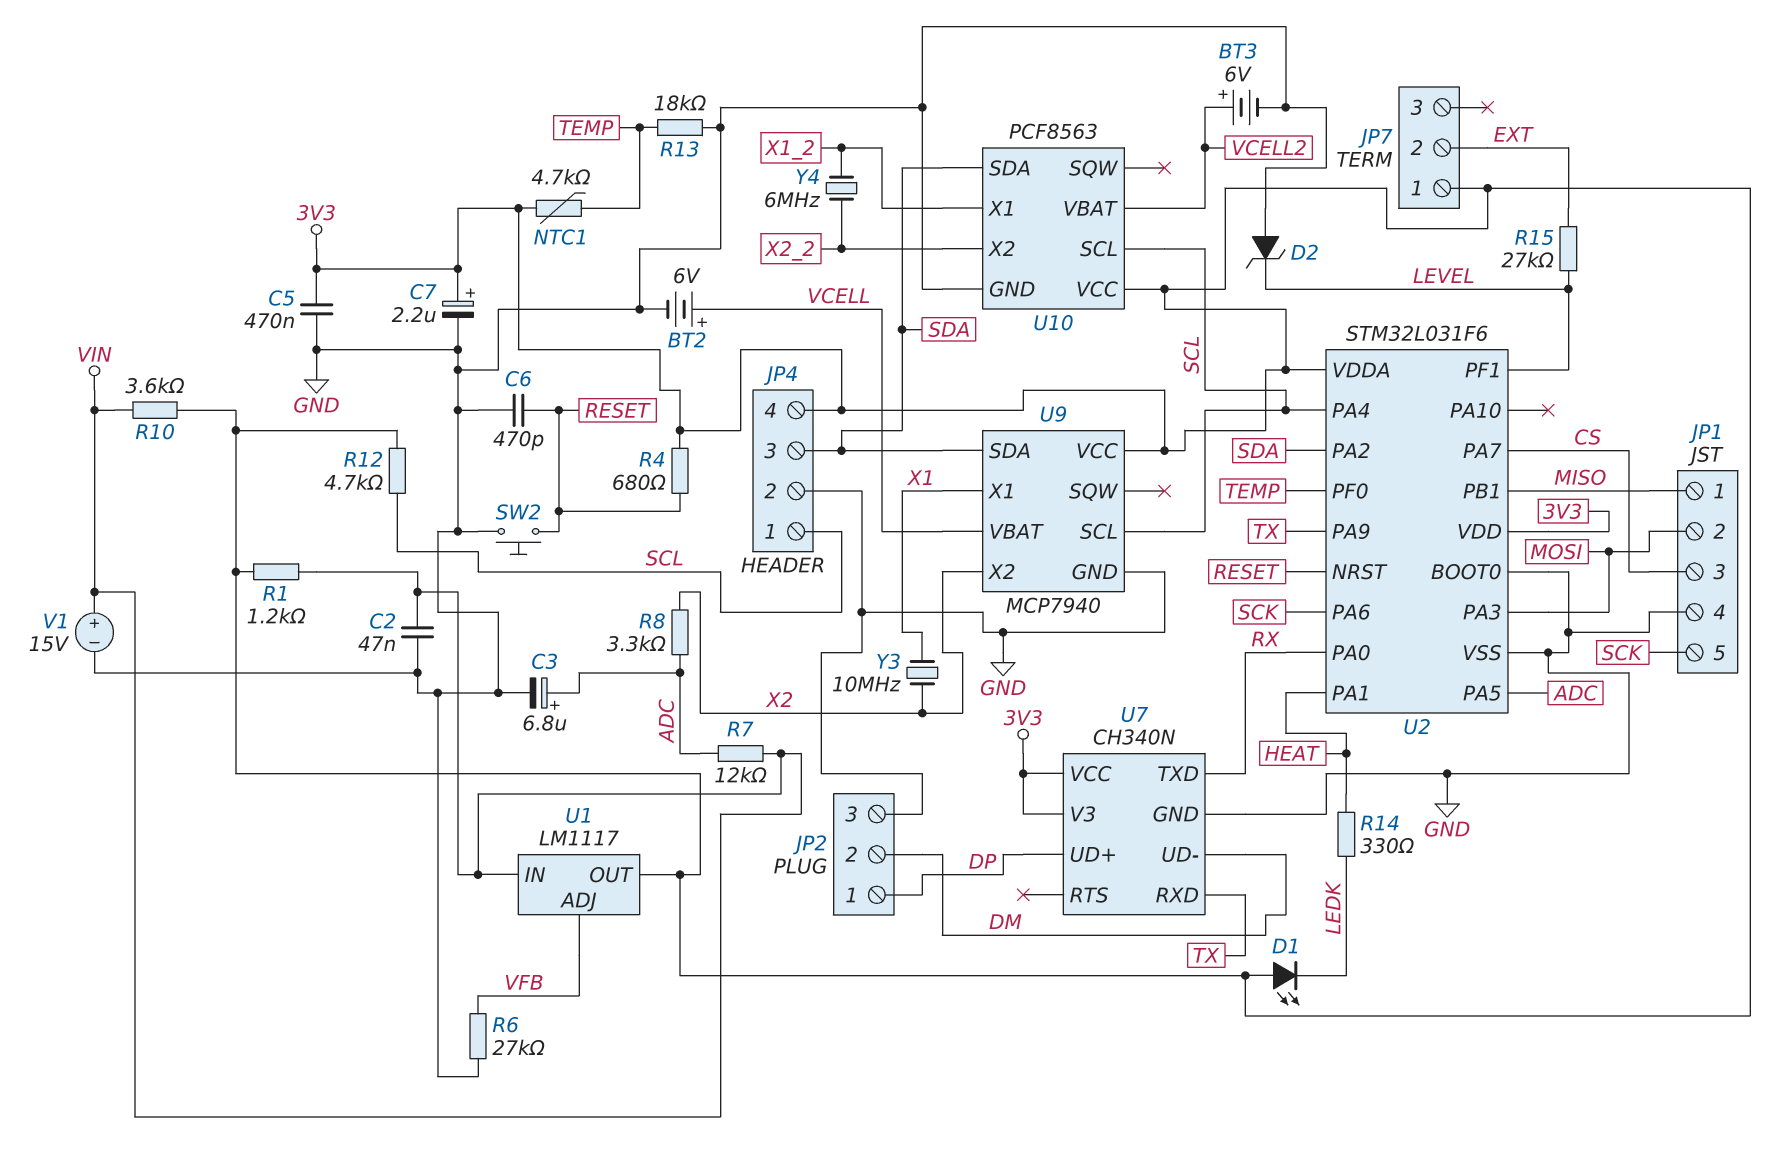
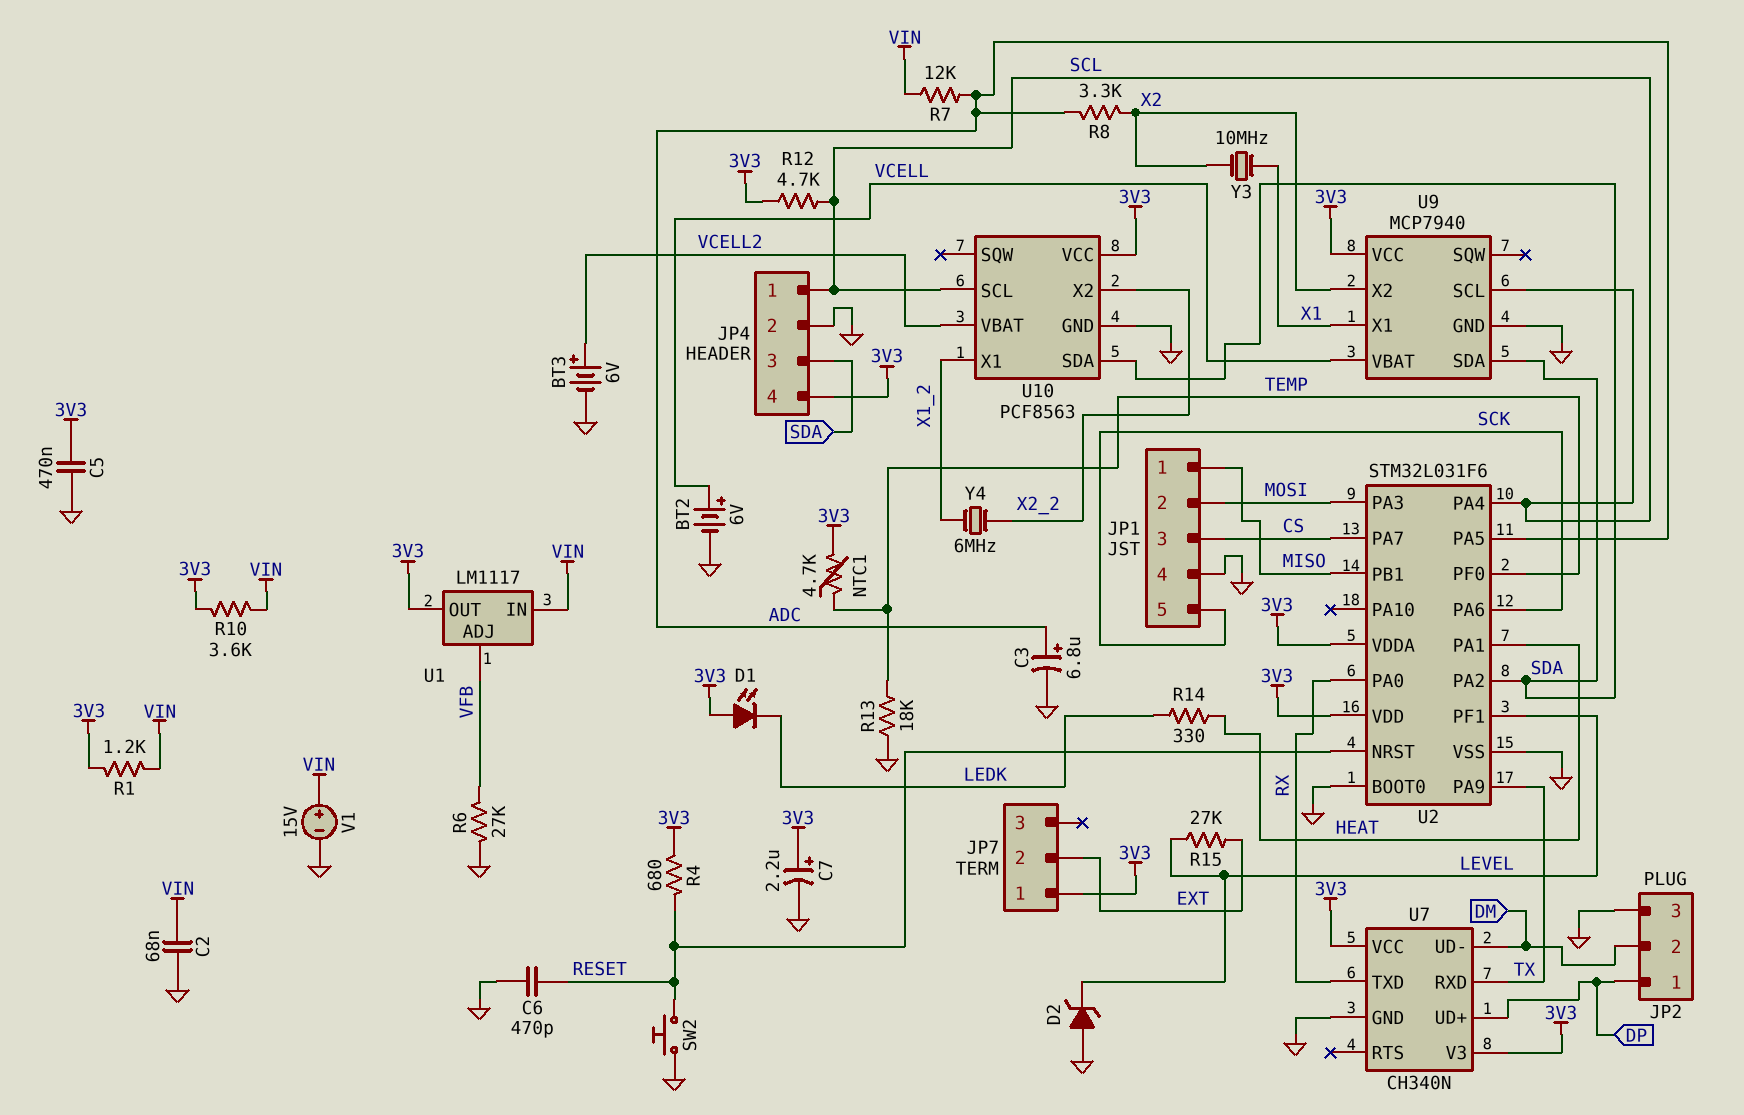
C2: 47nF (GND, VIN) -> 68nF (GND, VIN)

